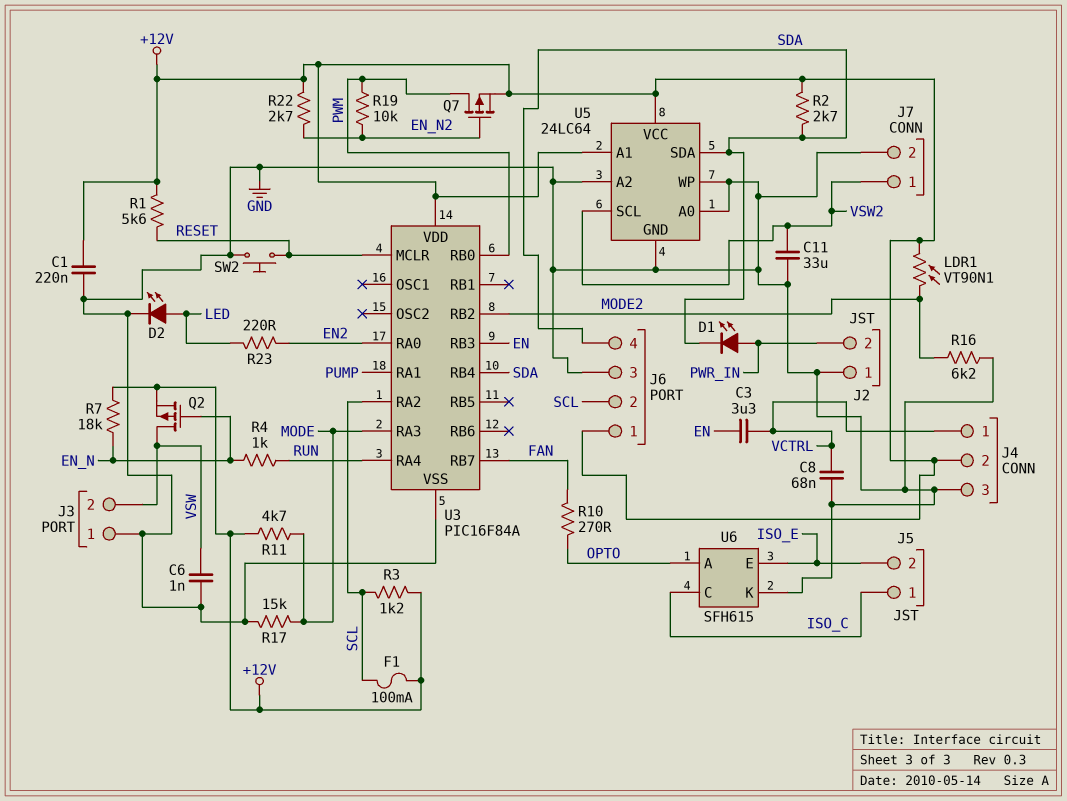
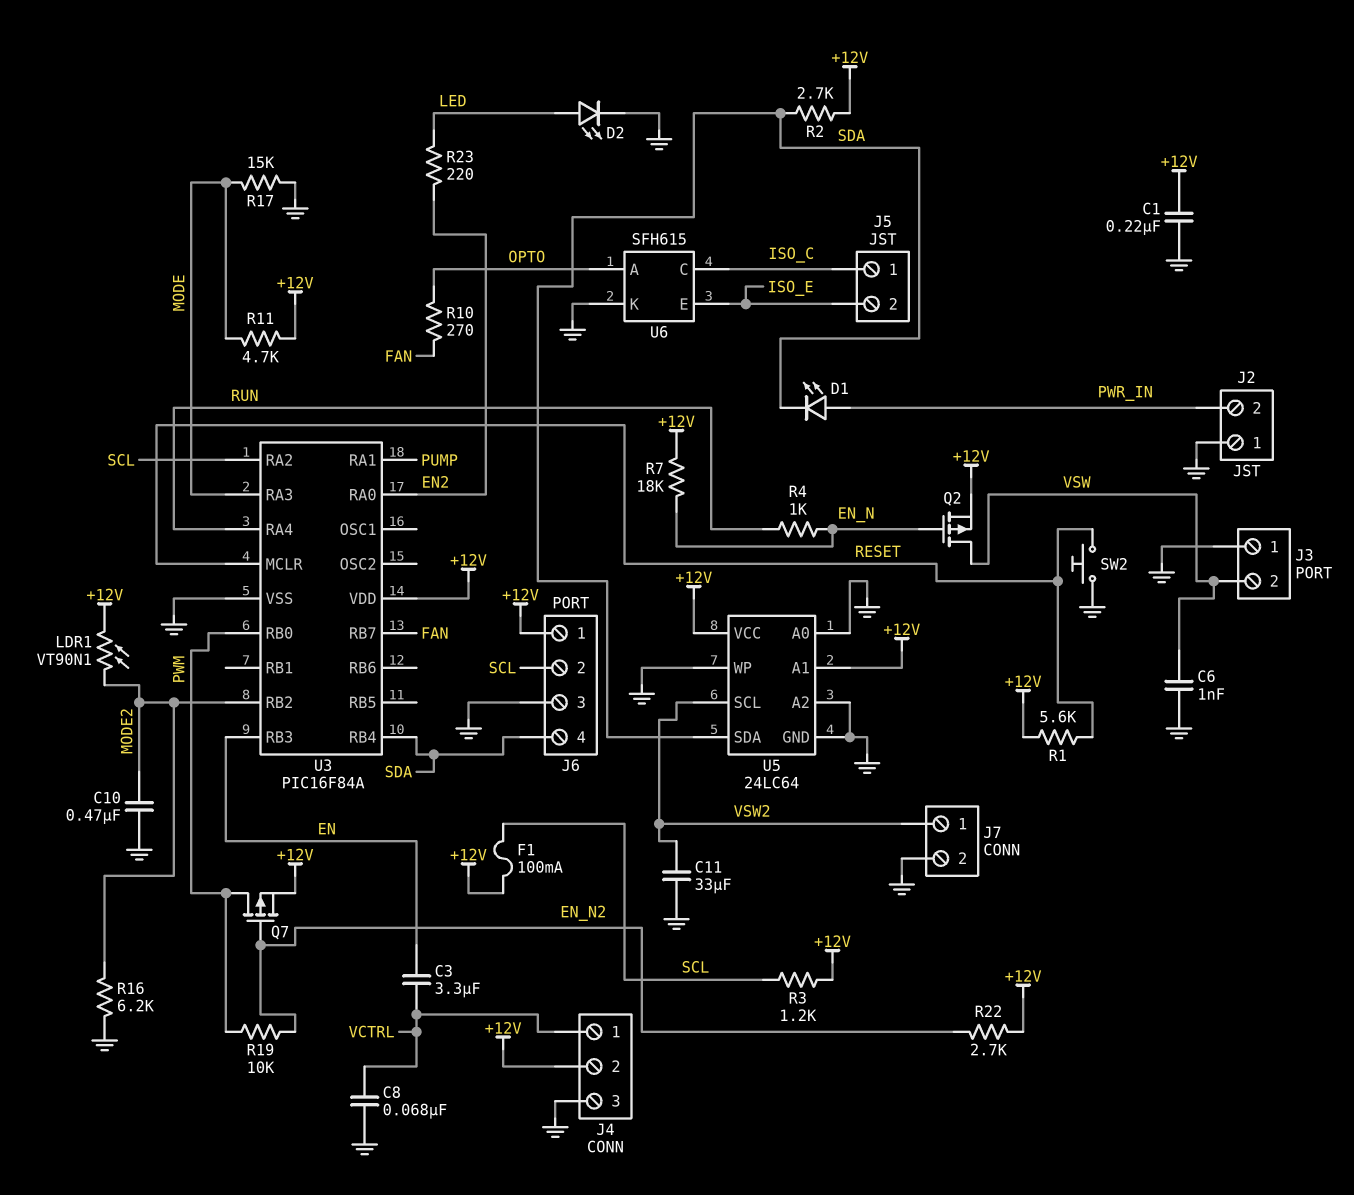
C10: none -> 470nF (GND, MODE2)

